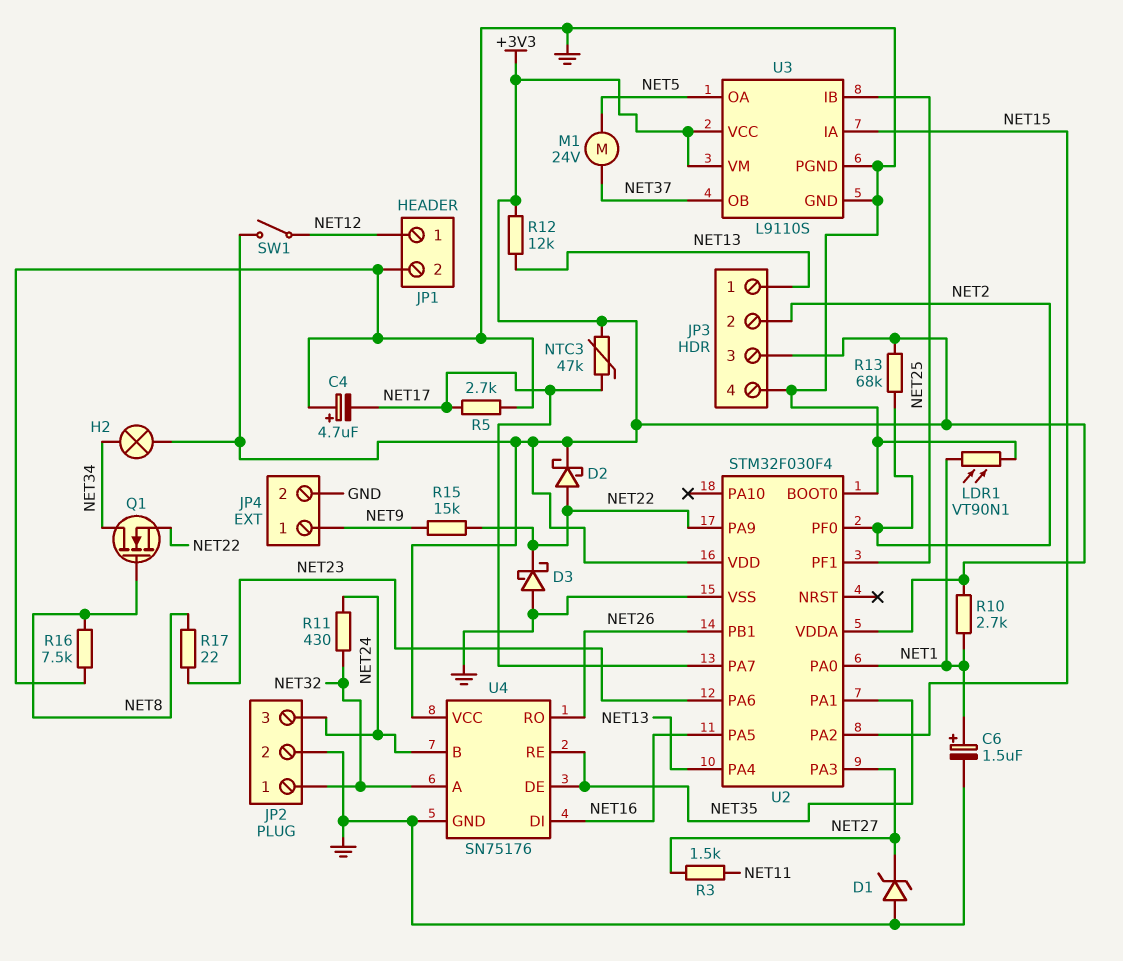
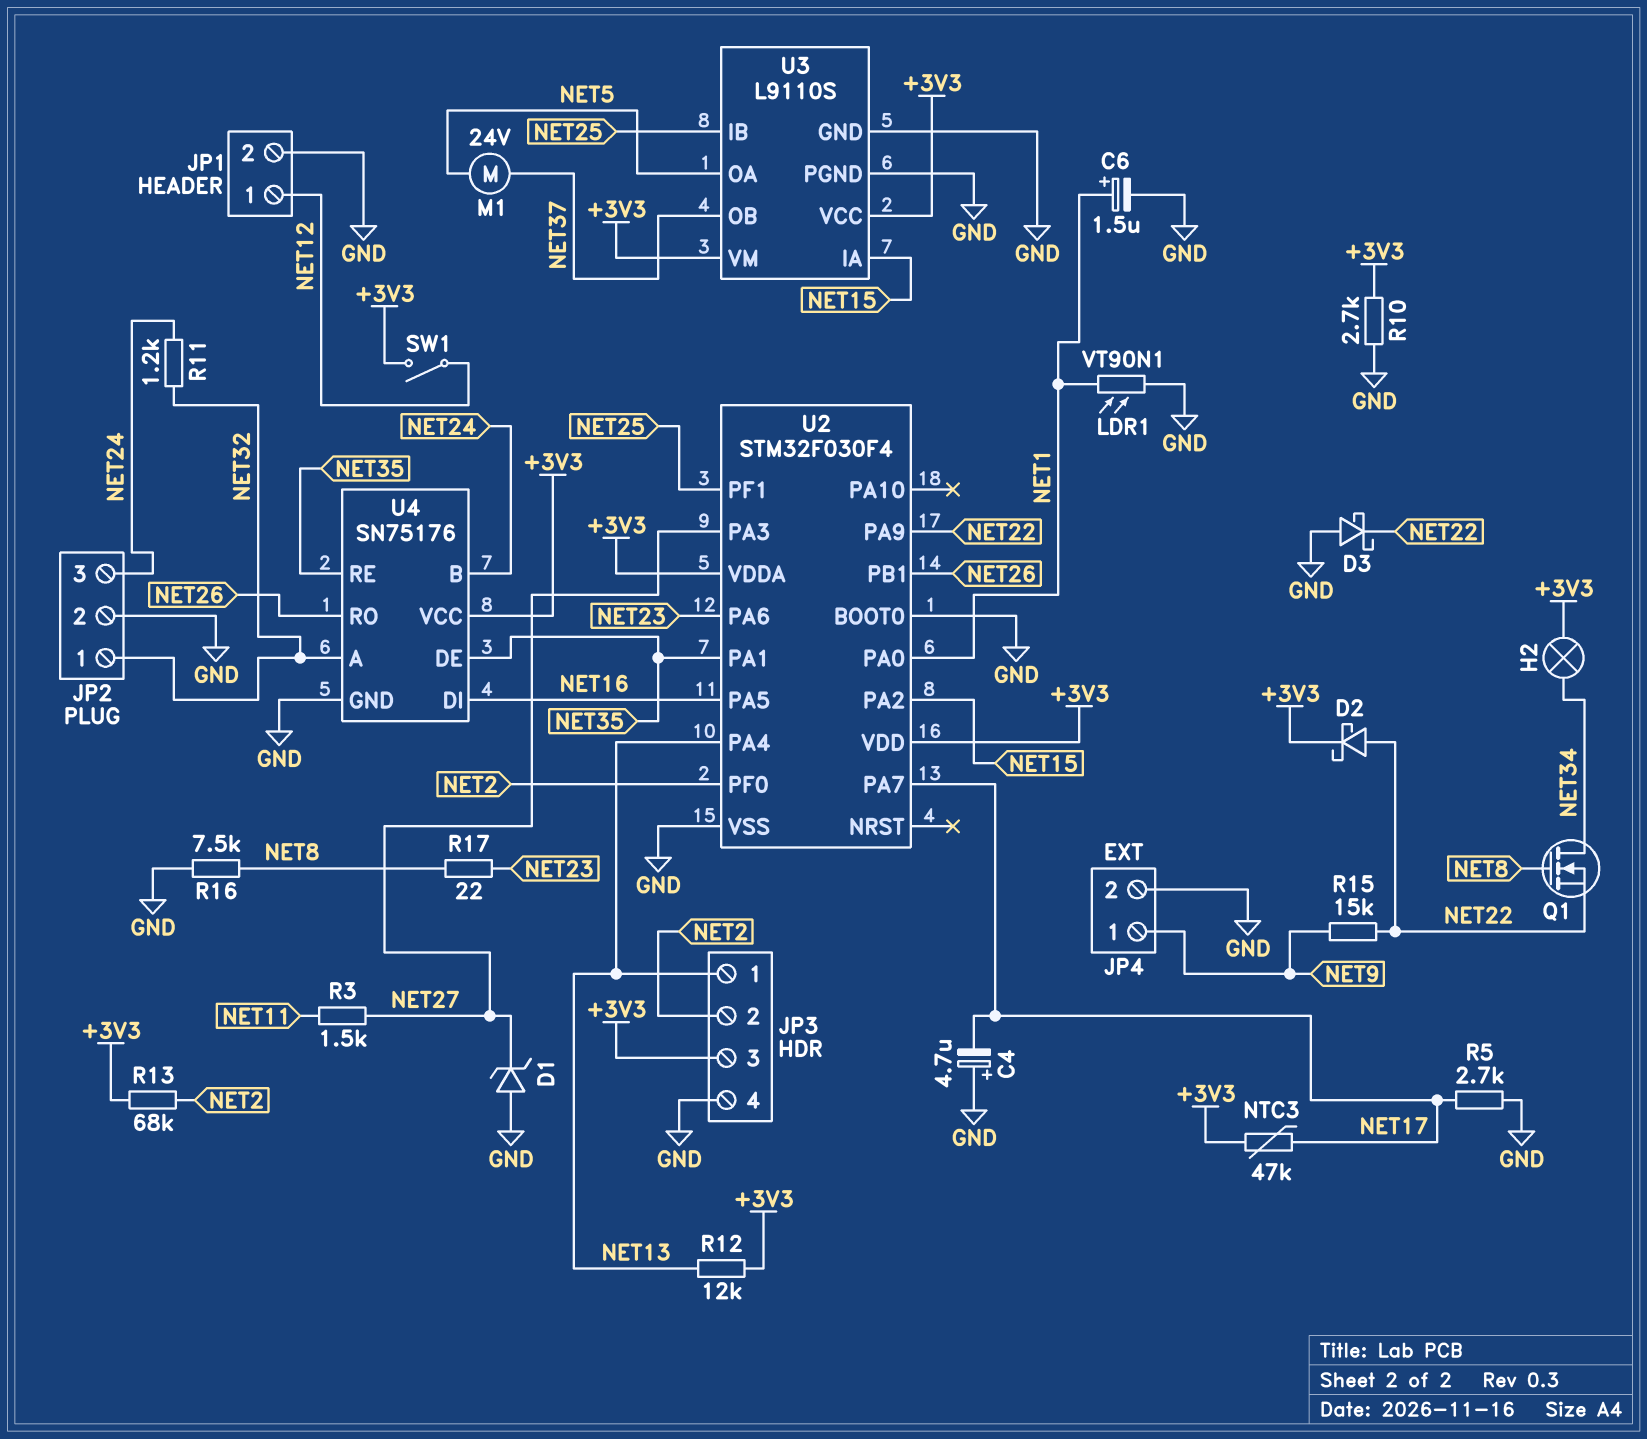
R10: 2.7k (+3V3, NET1) -> 2.7k (+3V3, GND)
R11: 430 (NET24, NET32) -> 1.2k (NET24, NET32)

